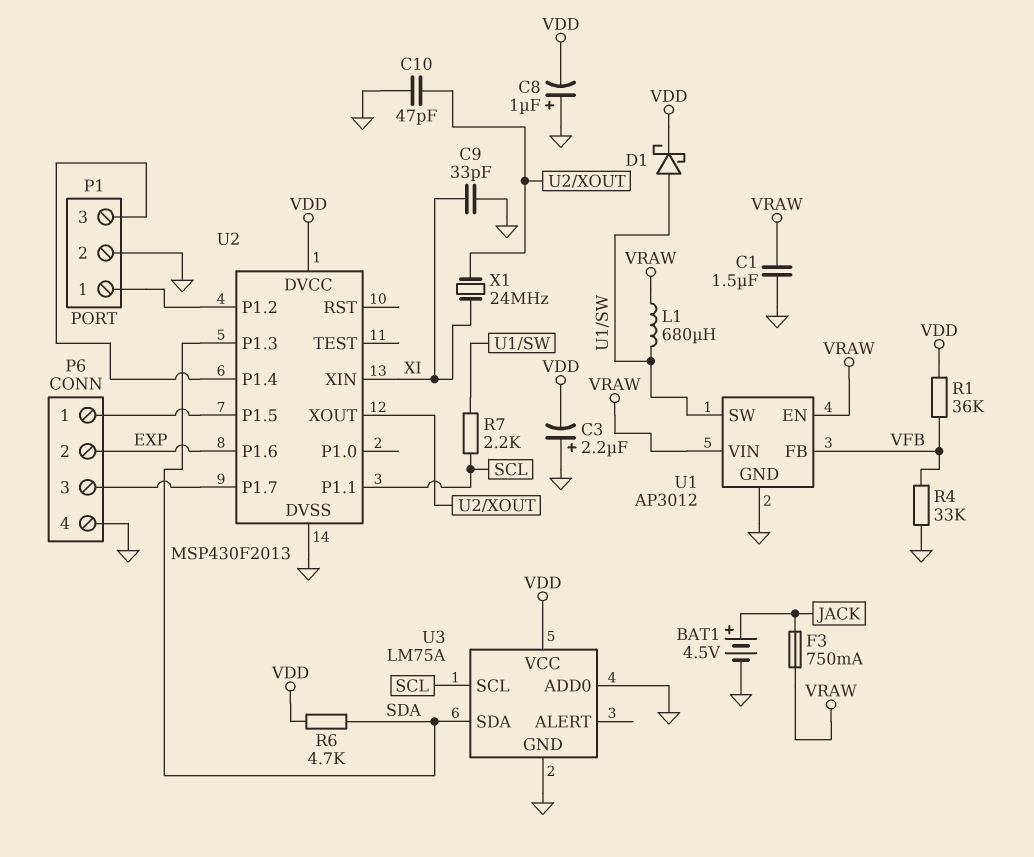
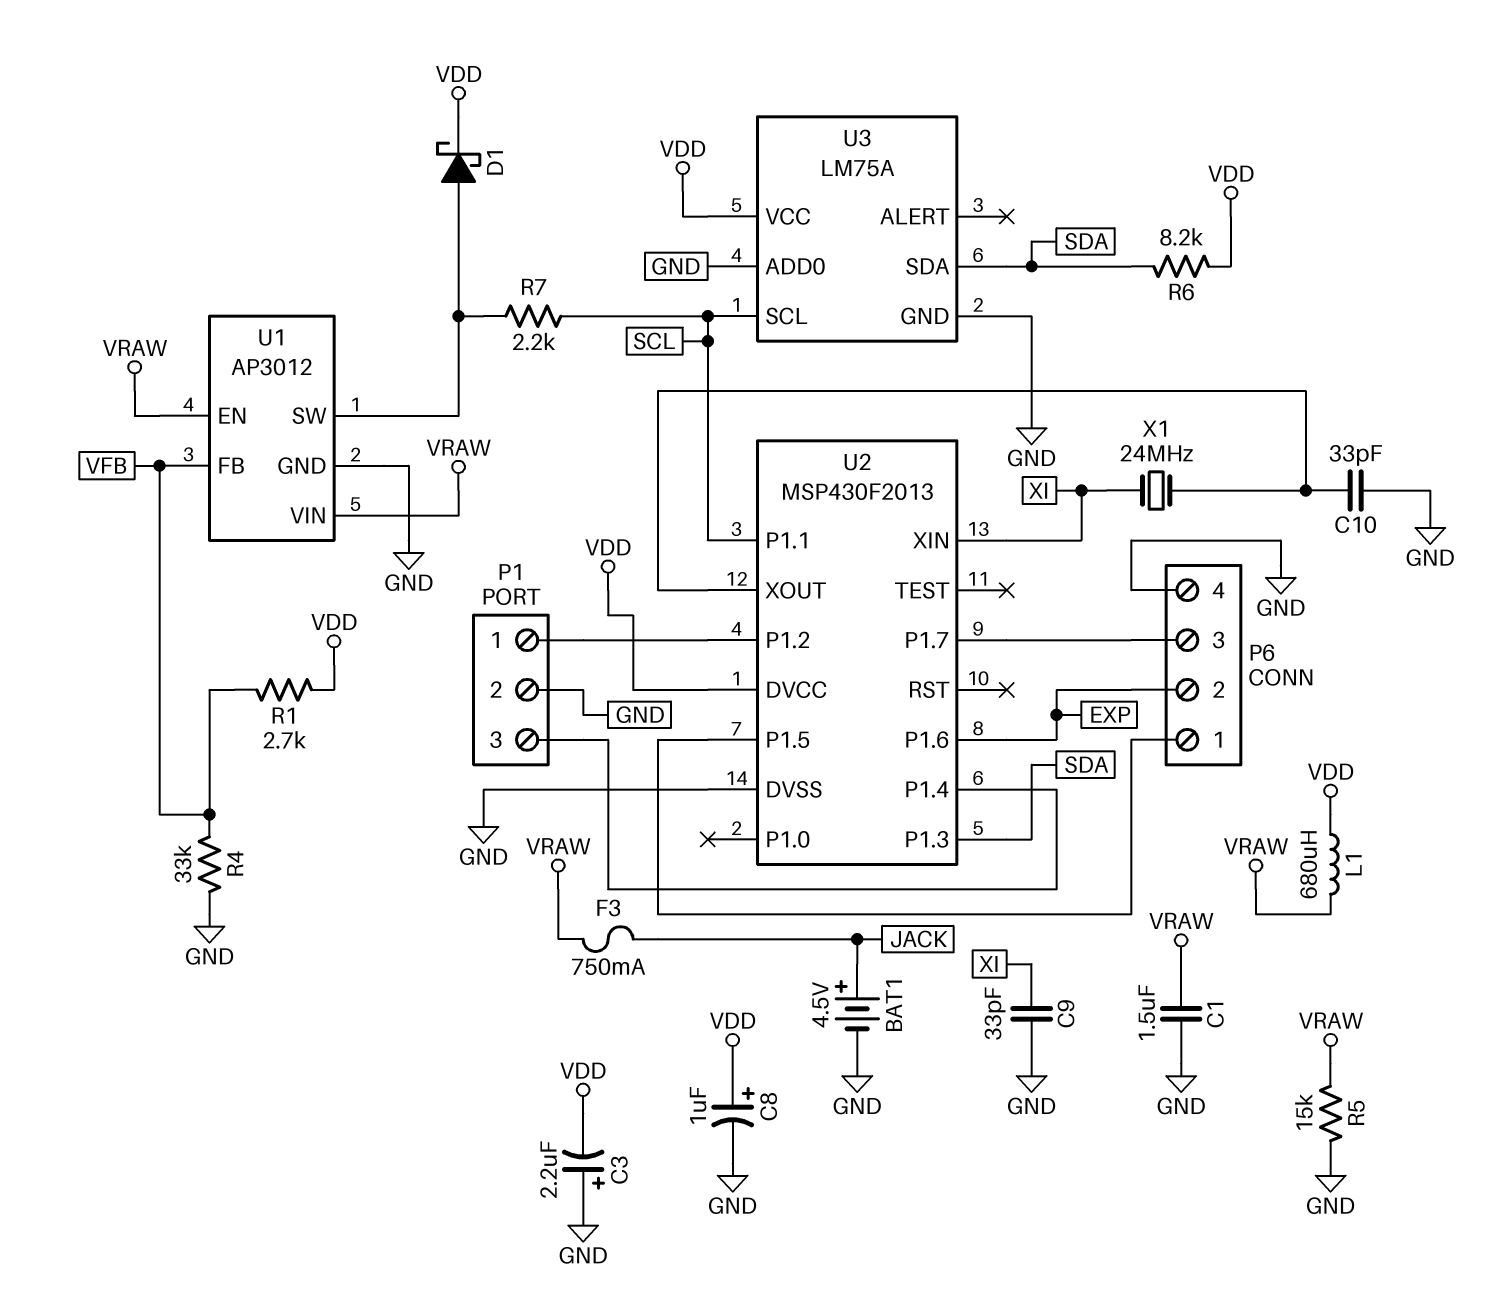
C8: 1uF (plus GND, minus VDD) -> 1uF (plus VDD, minus GND)
C10: 47pF (GND, U2/XOUT) -> 33pF (GND, U2/XOUT)
L1: 680uH (U1/SW, VRAW) -> 680uH (VDD, VRAW)
R1: 36k (VDD, VFB) -> 2.7k (VDD, VFB)
R5: none -> 15k (GND, VRAW)
R6: 4.7k (SDA, VDD) -> 8.2k (SDA, VDD)

